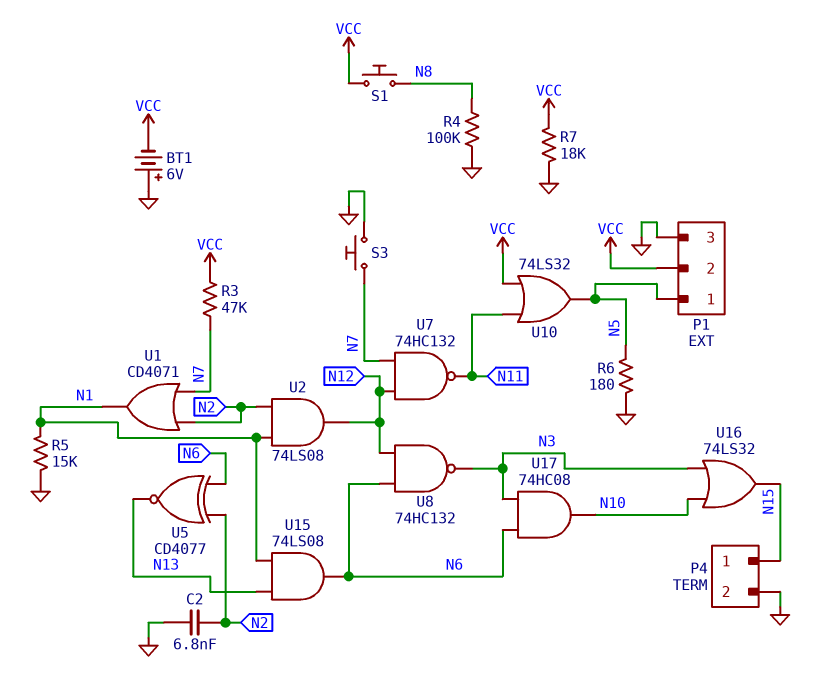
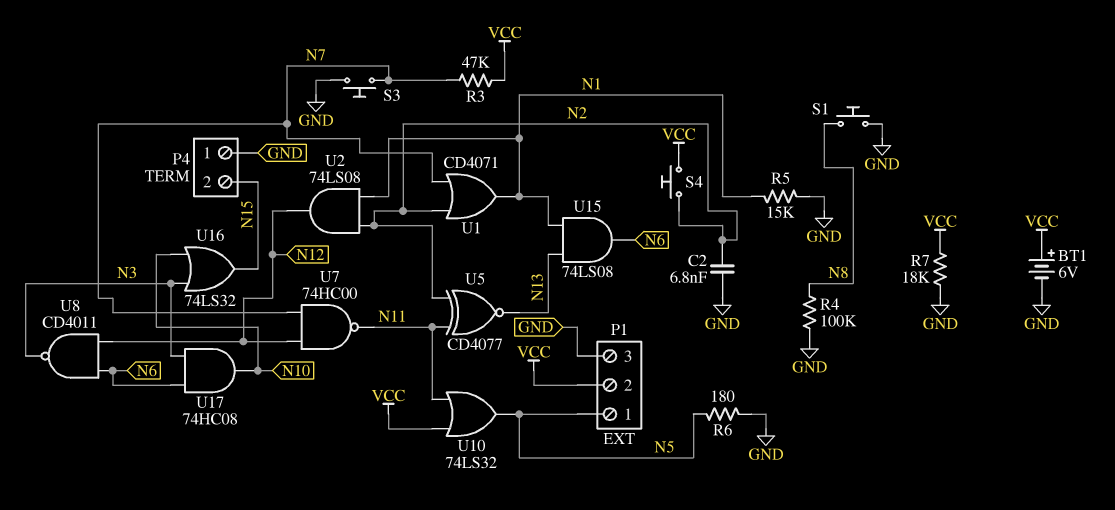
BT1: 6V (plus GND, minus VCC) -> 6V (plus VCC, minus GND)
P4 pin 1: N15 -> GND
P4 pin 2: GND -> N15
S1: button (N8, VCC) -> button (GND, N8)
S4: none -> button (N2, VCC)
U5: XNOR CD4077 (in N2, in N6, out N13) -> XNOR CD4077 (in N2, in N11, out N13)
U7: NAND 74HC132 (in N7, in N12, out N11) -> NAND 74HC00 (in N7, in N12, out N11)
U8: NAND 74HC132 (in N6, in N12, out N3) -> NAND CD4011 (in N6, in N12, out N3)

